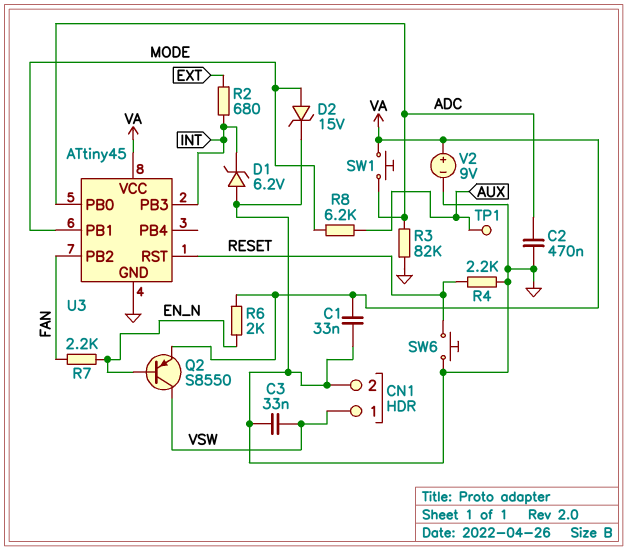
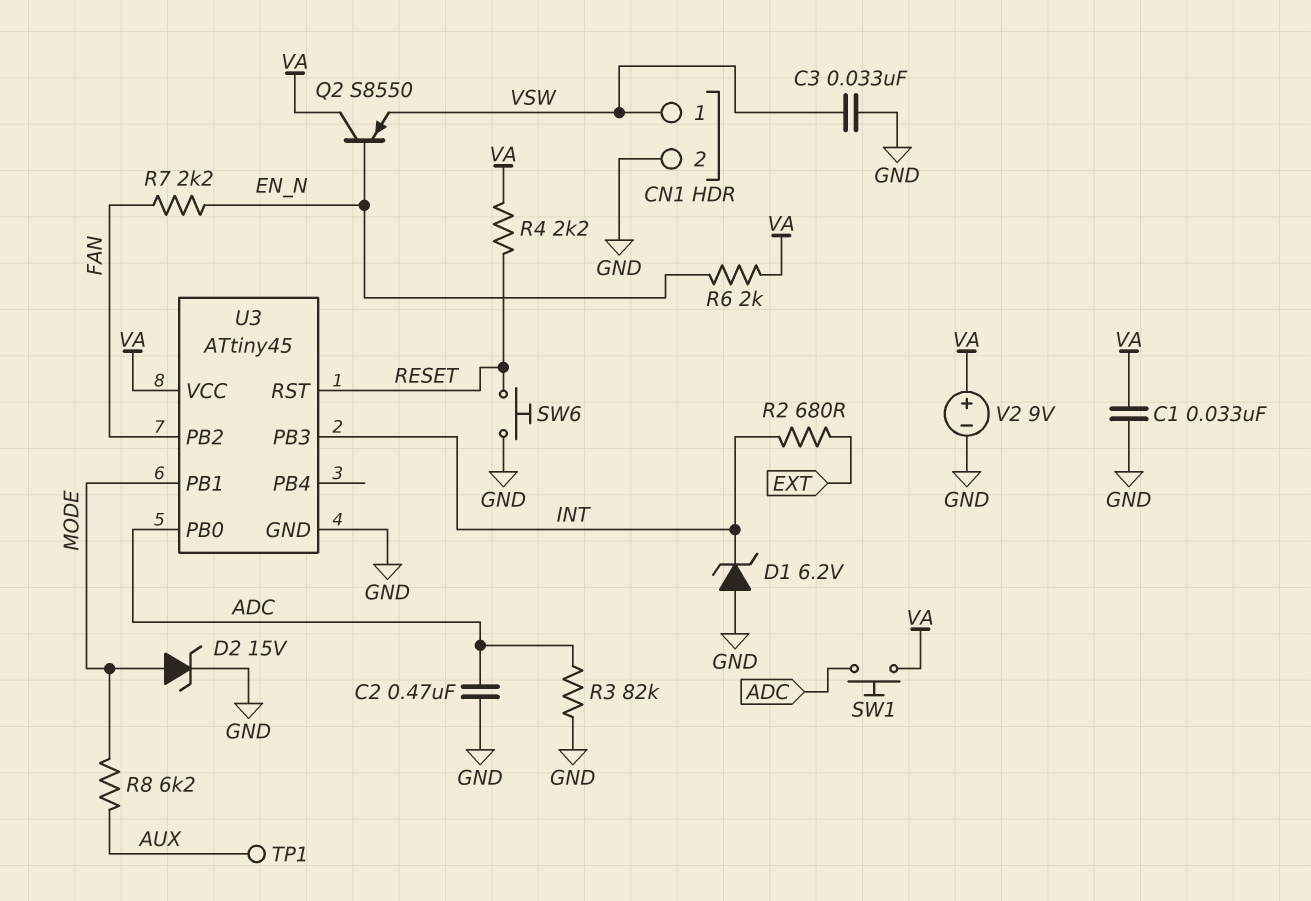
Q2: PNP S8550 (B EN_N, C VSW, E VA) -> PNP S8550 (B EN_N, C VA, E VSW)
R4: 2.2k (GND, RESET) -> 2.2k (RESET, VA)

